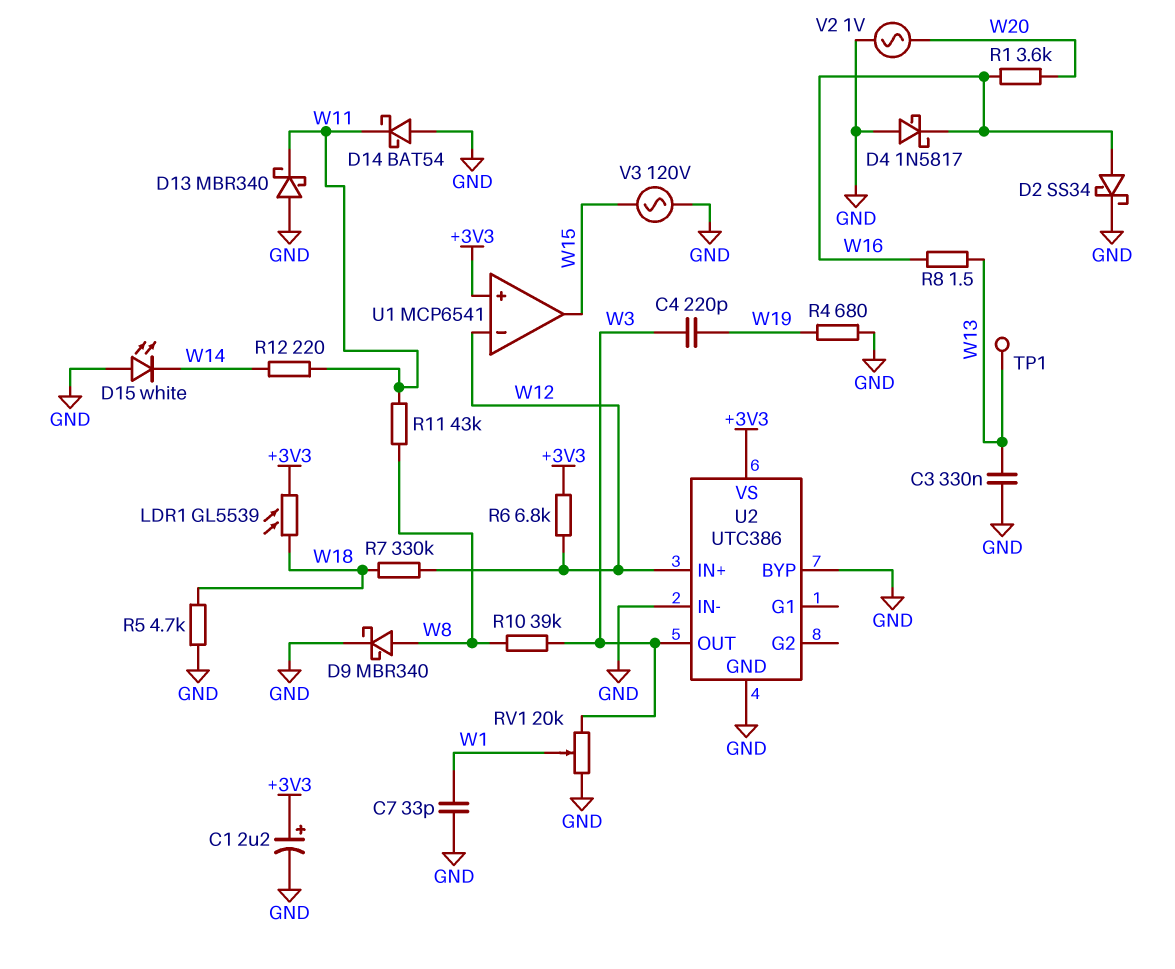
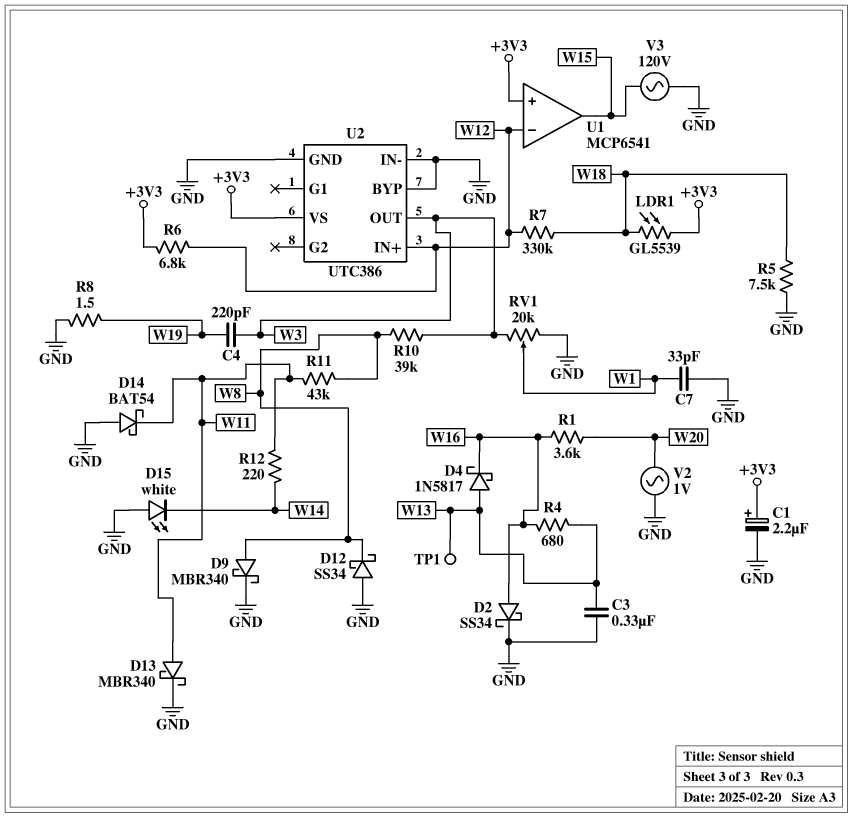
D4: schottky 1N5817 (A GND, K W16) -> schottky 1N5817 (A W13, K W16)
D12: none -> schottky SS34 (A GND, K W8)
D13: schottky MBR340 (A GND, K W11) -> schottky MBR340 (A W11, K GND)
R4: 680 (GND, W19) -> 680 (W13, W16)
R5: 4.7k (GND, W18) -> 7.5k (GND, W18)
R8: 1.5 (W13, W16) -> 1.5 (GND, W19)

